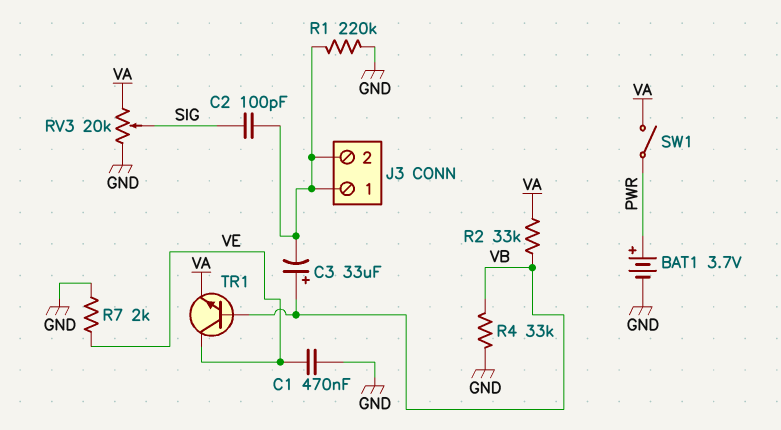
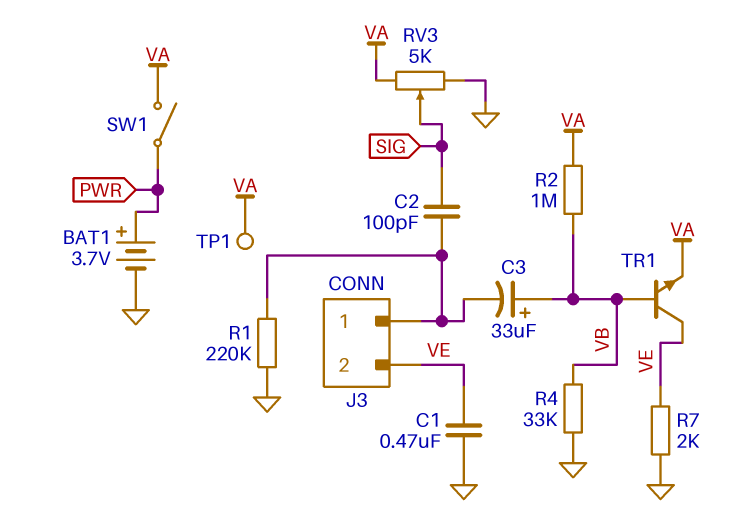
J3 pin 2: J3/1 -> VE
R2: 33k (VA, VB) -> 1M (VA, VB)
RV3: 20k (GND, VA, wiper SIG) -> 5k (GND, VA, wiper SIG)
TP1: none -> test point (VA)

